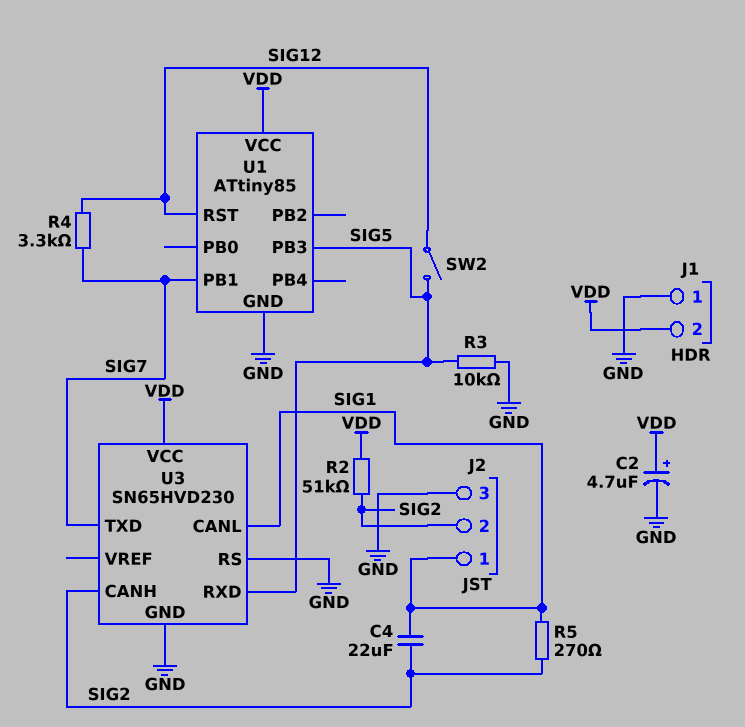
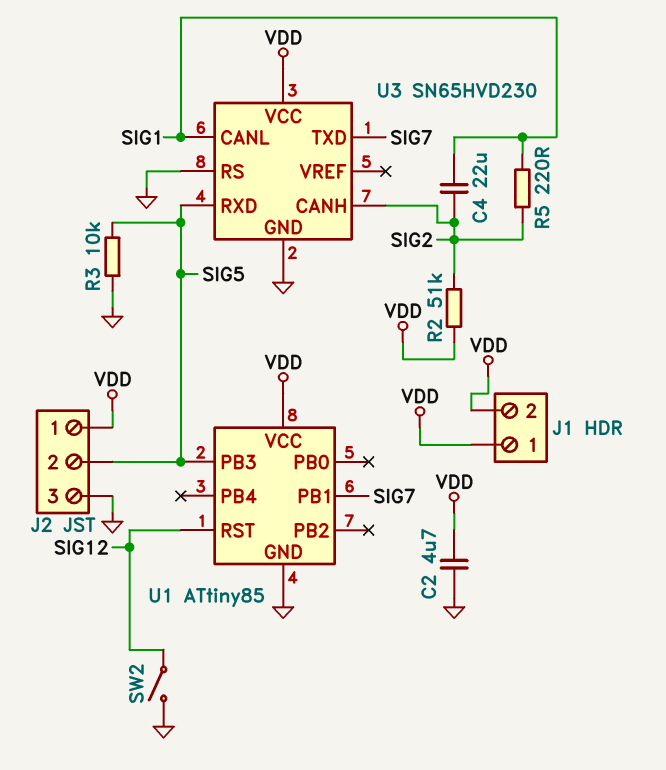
C2: 4.7uF (plus VDD, minus GND) -> 4.7uF (GND, VDD)
J1 pin 1: GND -> VDD
J2 pin 1: SIG1 -> VDD
J2 pin 2: SIG2 -> SIG5
R4: 3.3k (SIG7, SIG12) -> none
R5: 270 (SIG1, SIG2) -> 220 (SIG1, SIG2)
SW2: switch (SIG5, SIG12) -> switch (GND, SIG12)

